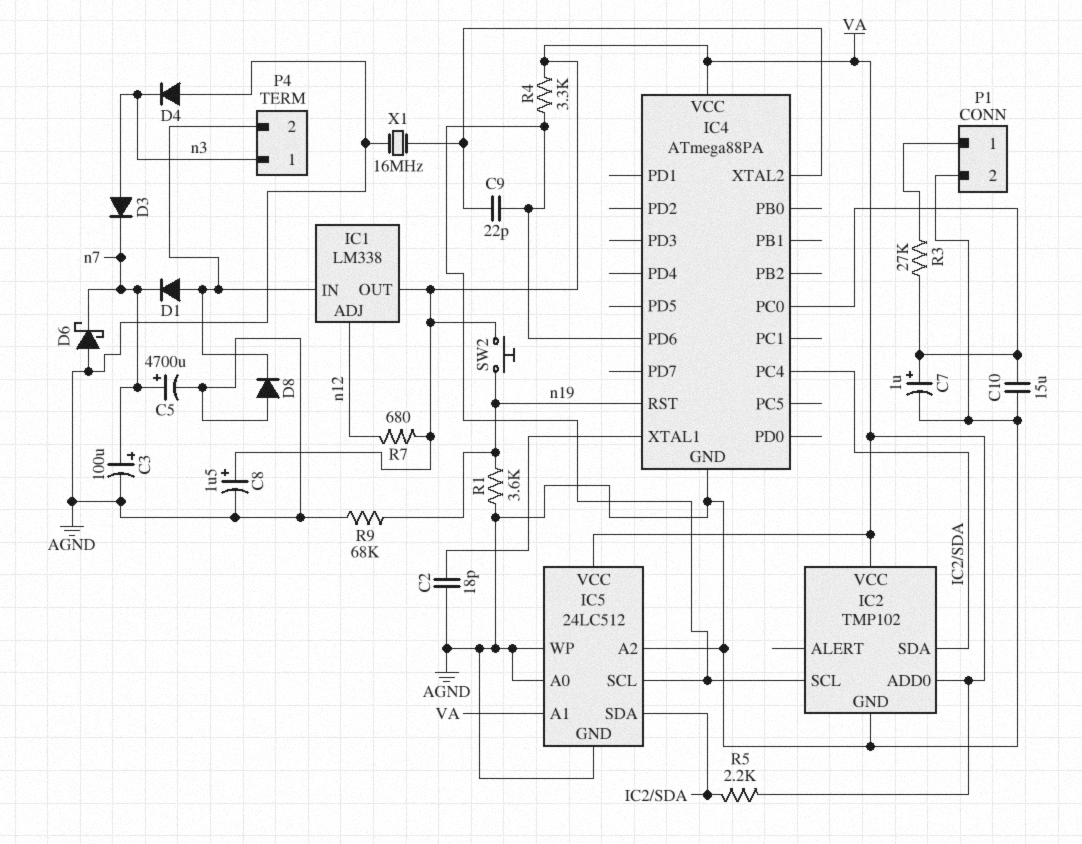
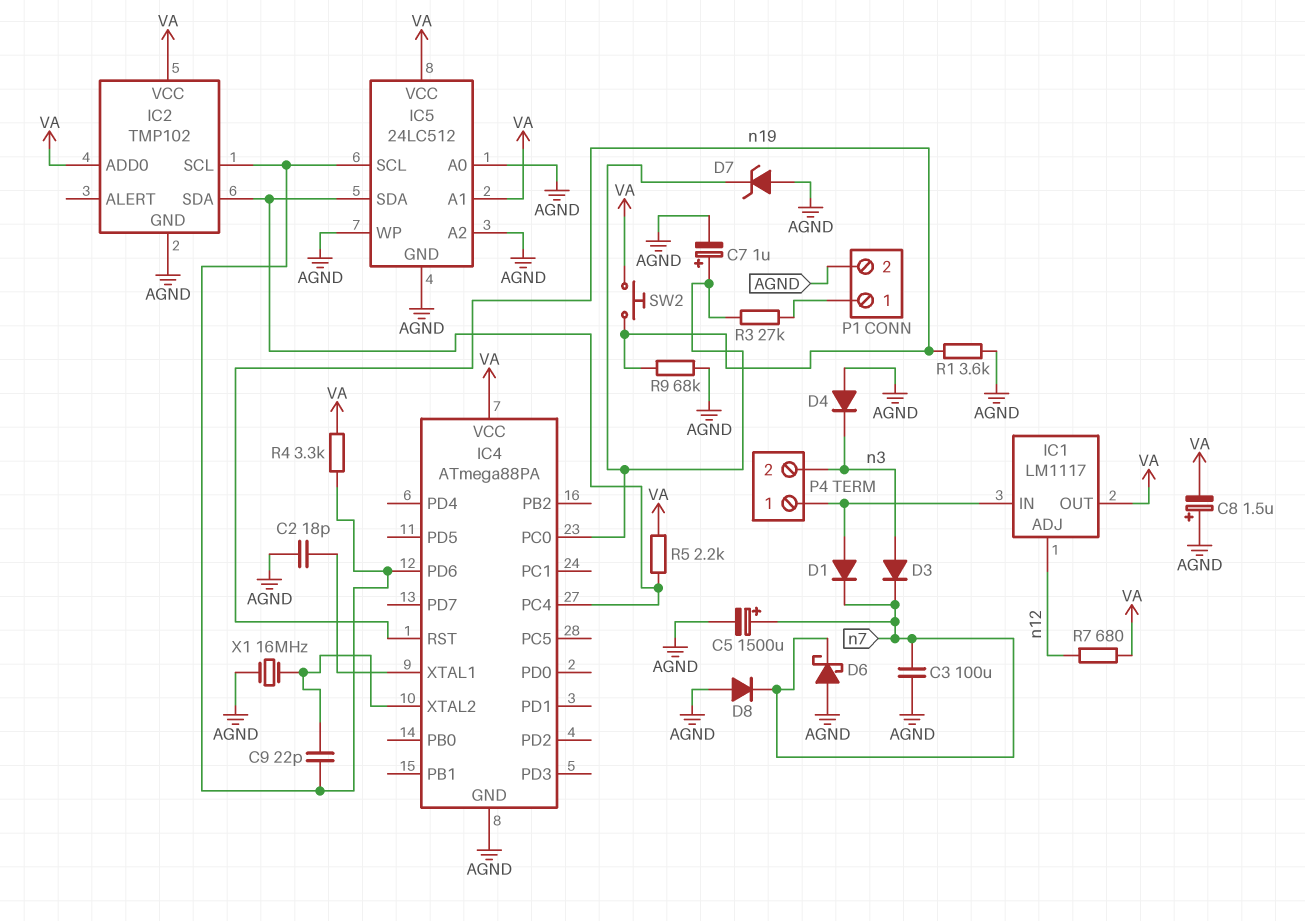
C3: 100uF (plus n7, minus AGND) -> 100uF (AGND, n7)
C5: 4700uF (plus n7, minus AGND) -> 1500uF (plus n7, minus AGND)
C8: 1.5uF (plus VA, minus AGND) -> 1.5uF (plus AGND, minus VA)
C10: 15uF (AGND, IC4/PC0) -> none
D7: none -> zener (A AGND, K IC4/PC0)
D8: diode (A AGND, K IC1/IN) -> diode (A AGND, K n7)
IC1: LM338 -> LM1117
P4 pin 1: n3 -> IC1/IN
P4 pin 2: IC1/IN -> n3

